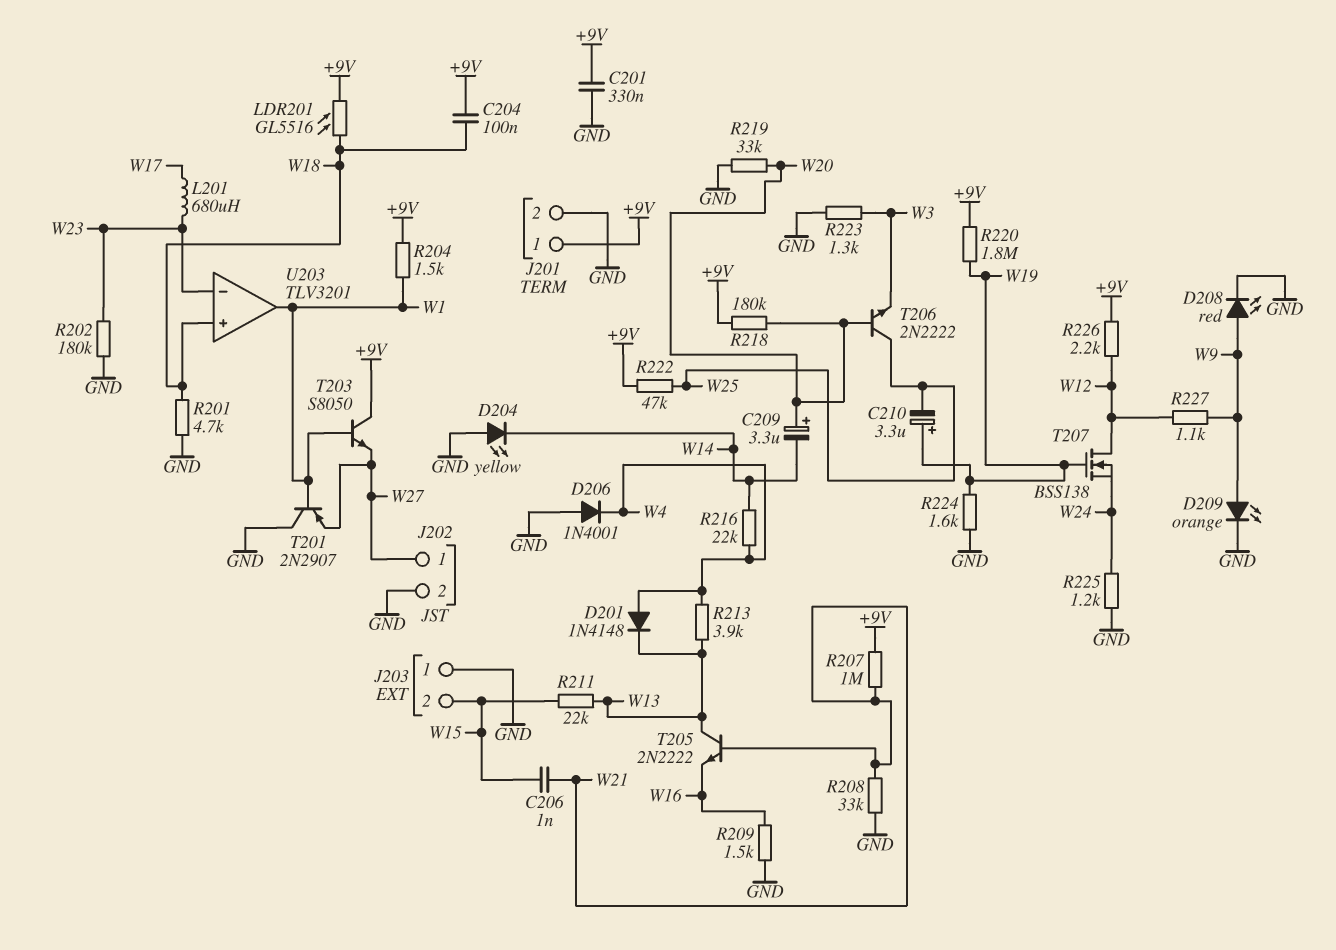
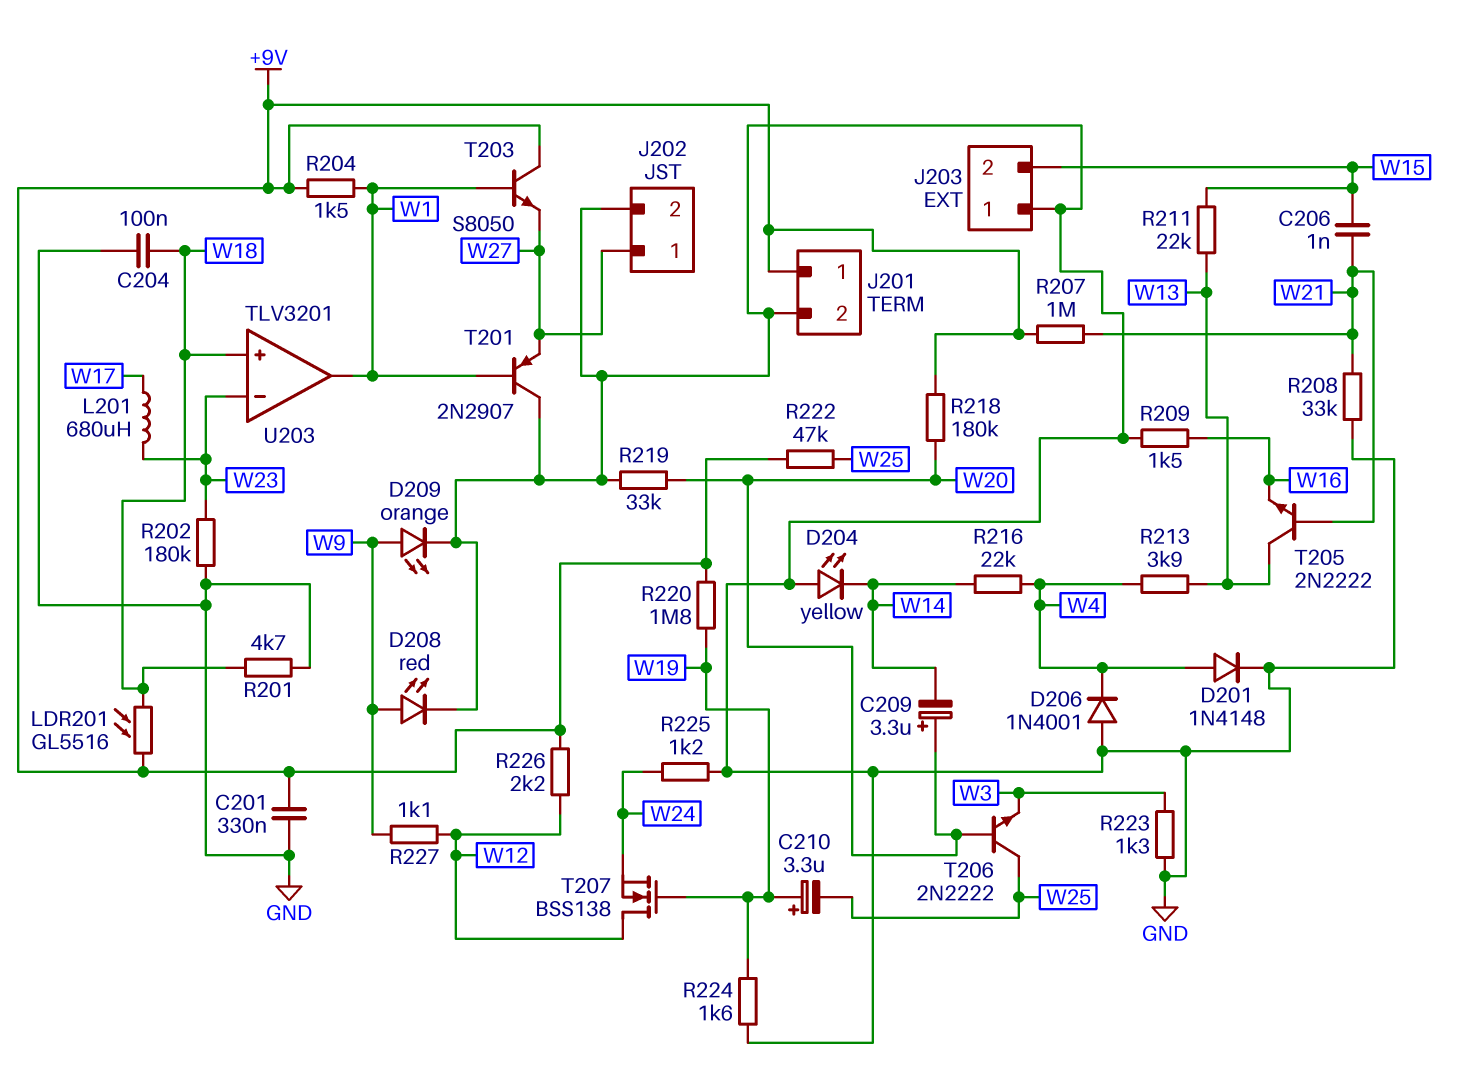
C204: 100nF (+9V, W18) -> 100nF (GND, W18)
D201: diode 1N4148 (A W4, K W13) -> diode 1N4148 (A W4, K GND)

